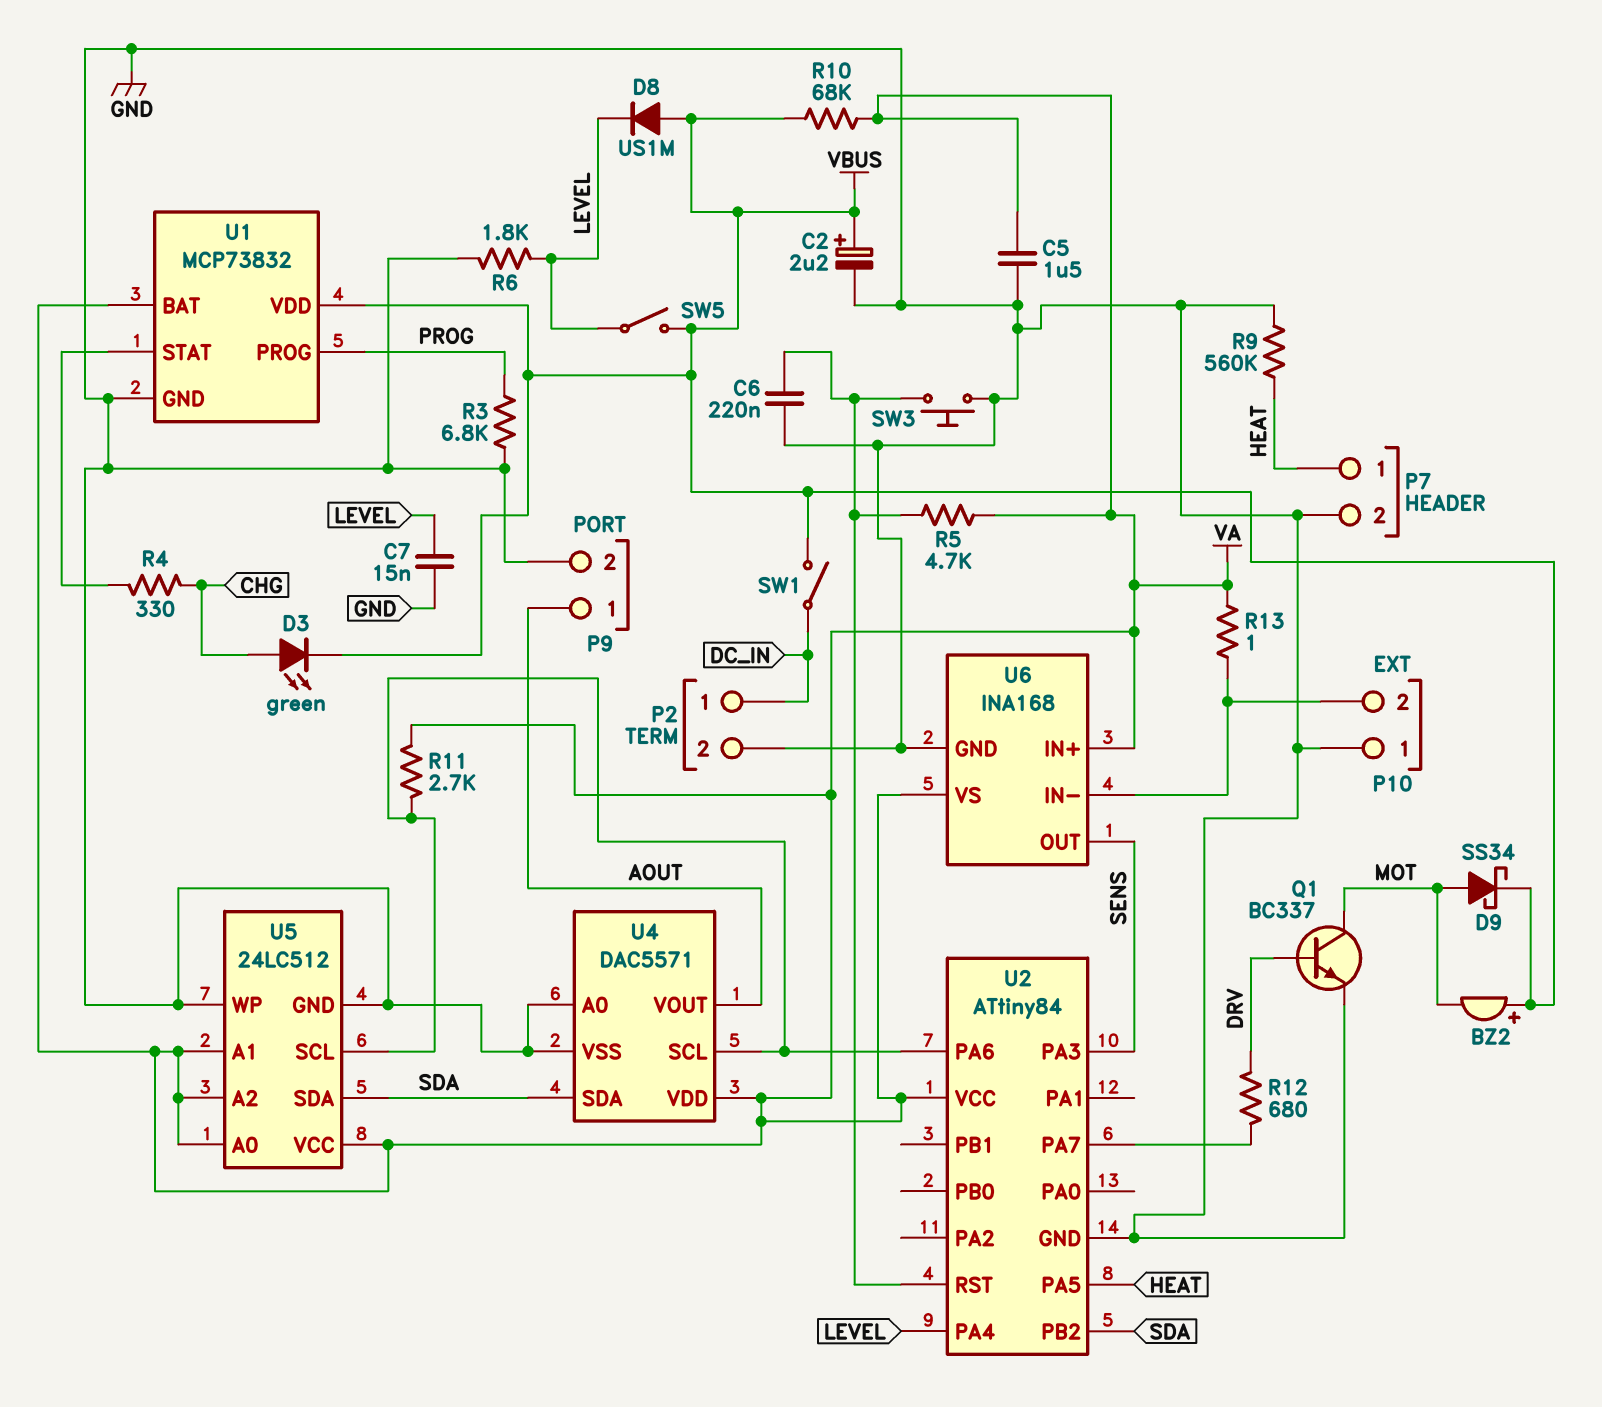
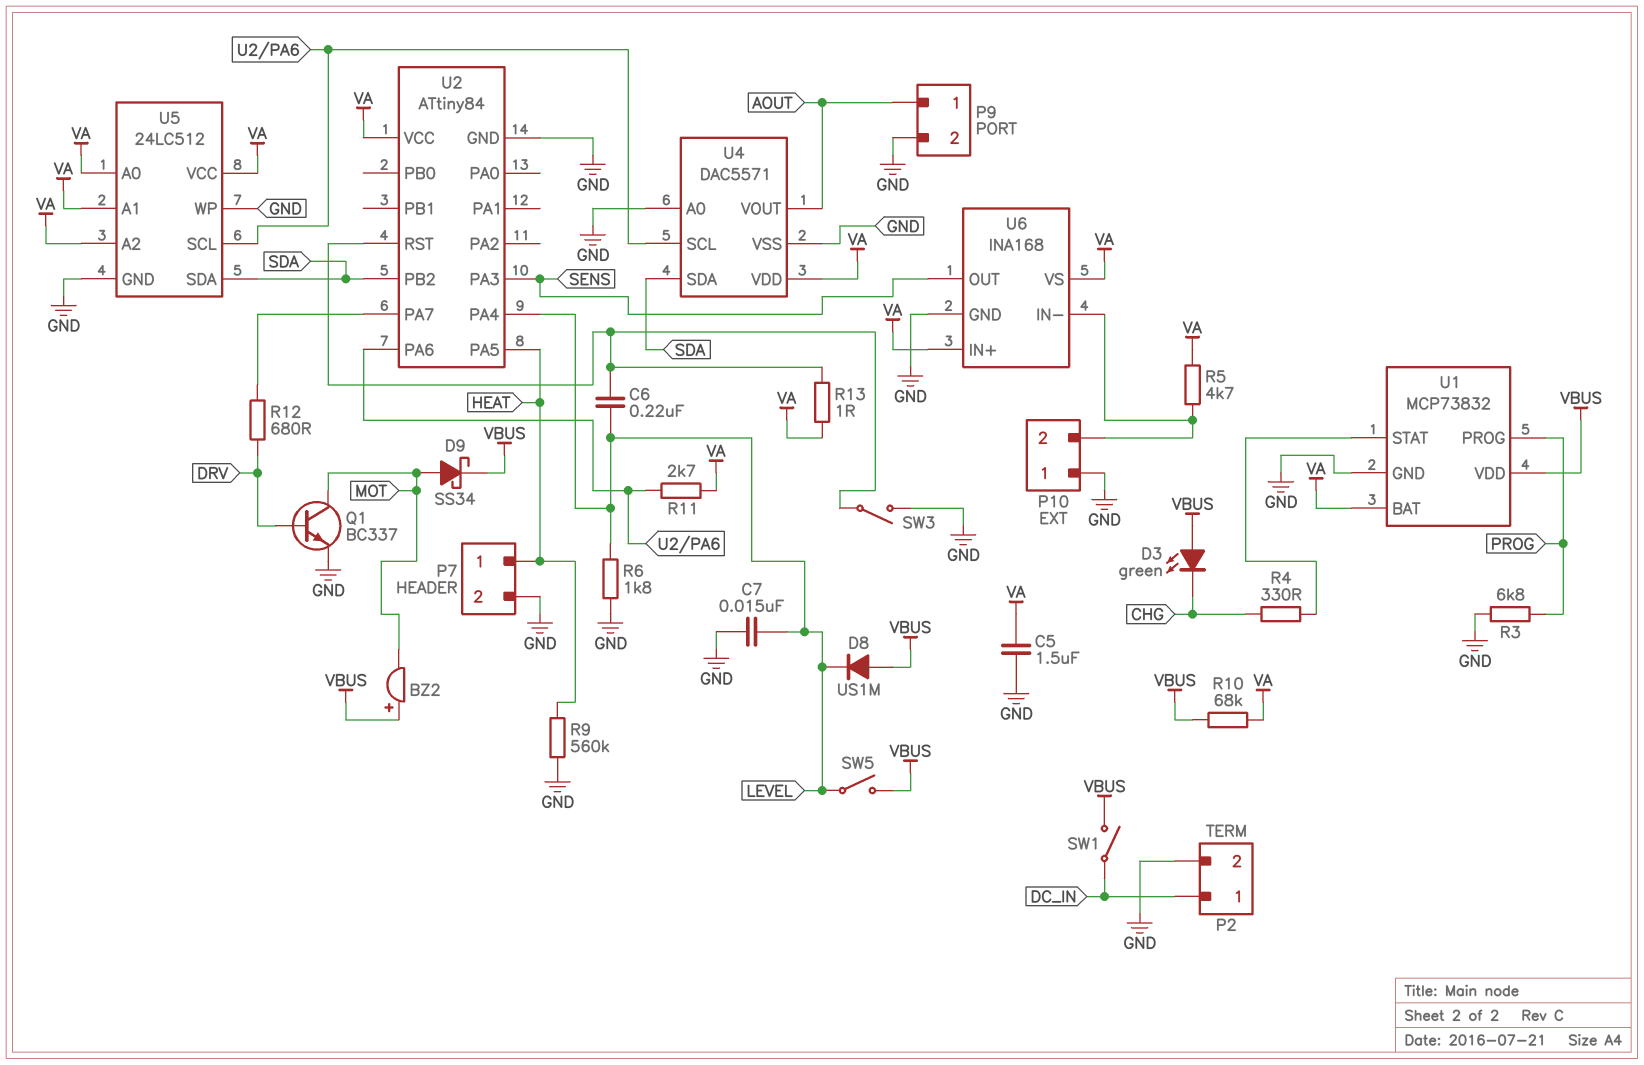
C2: 2.2uF (plus VBUS, minus GND) -> none
C6: 220nF (GND, U2/RST) -> 220nF (LEVEL, U2/RST)
D3: LED green (A CHG, K VBUS) -> LED green (A VBUS, K CHG)
R5: 4.7k (U2/RST, VA) -> 4.7k (P10/2, VA)
R13: 1 (P10/2, VA) -> 1 (U2/RST, VA)
SW3: button (GND, U2/RST) -> switch (GND, U2/RST)

